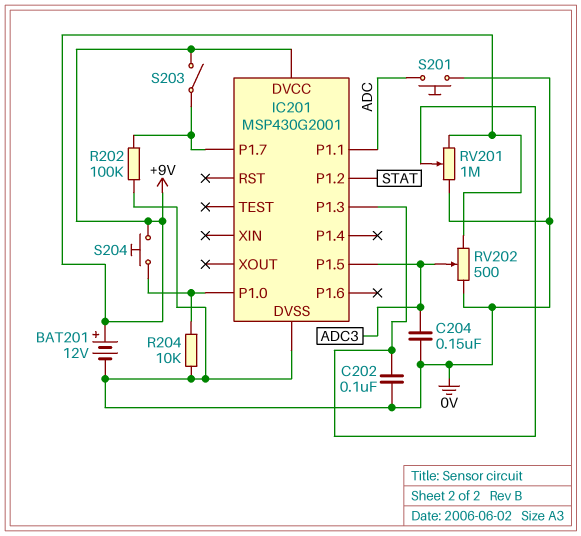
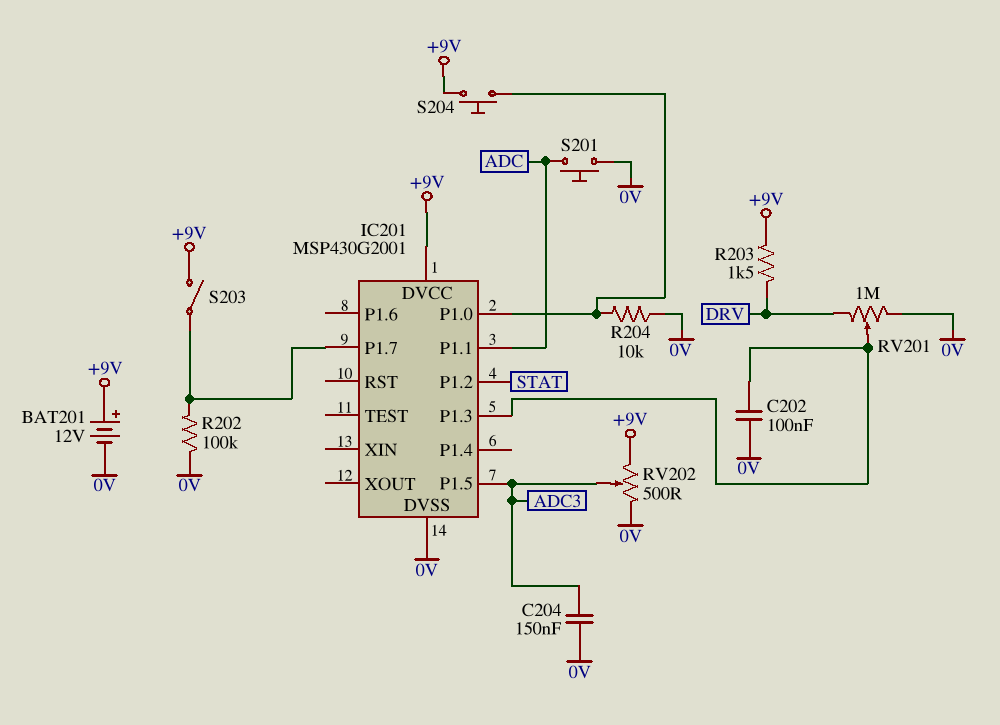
R203: none -> 1.5k (+9V, DRV)
RV201: 1M (+9V, 0V, wiper IC201/P1.3) -> 1M (0V, DRV, wiper IC201/P1.3)

